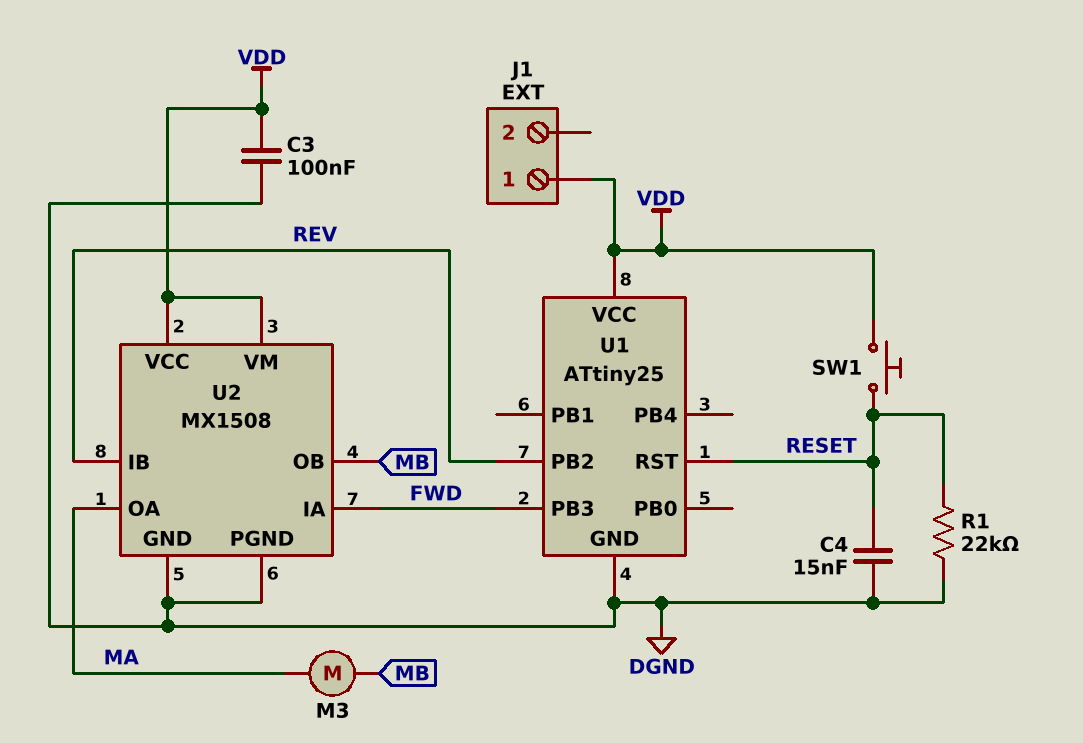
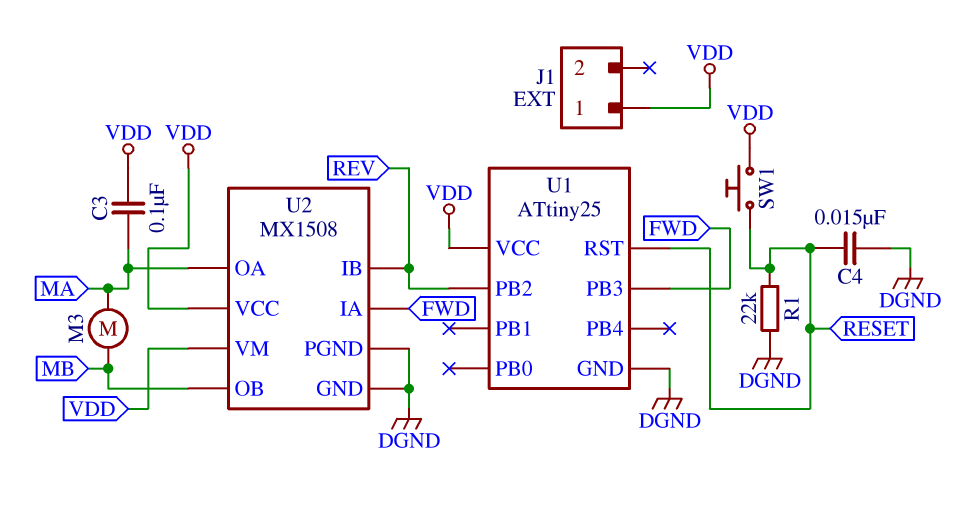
C3: 100nF (DGND, VDD) -> 100nF (MA, VDD)

